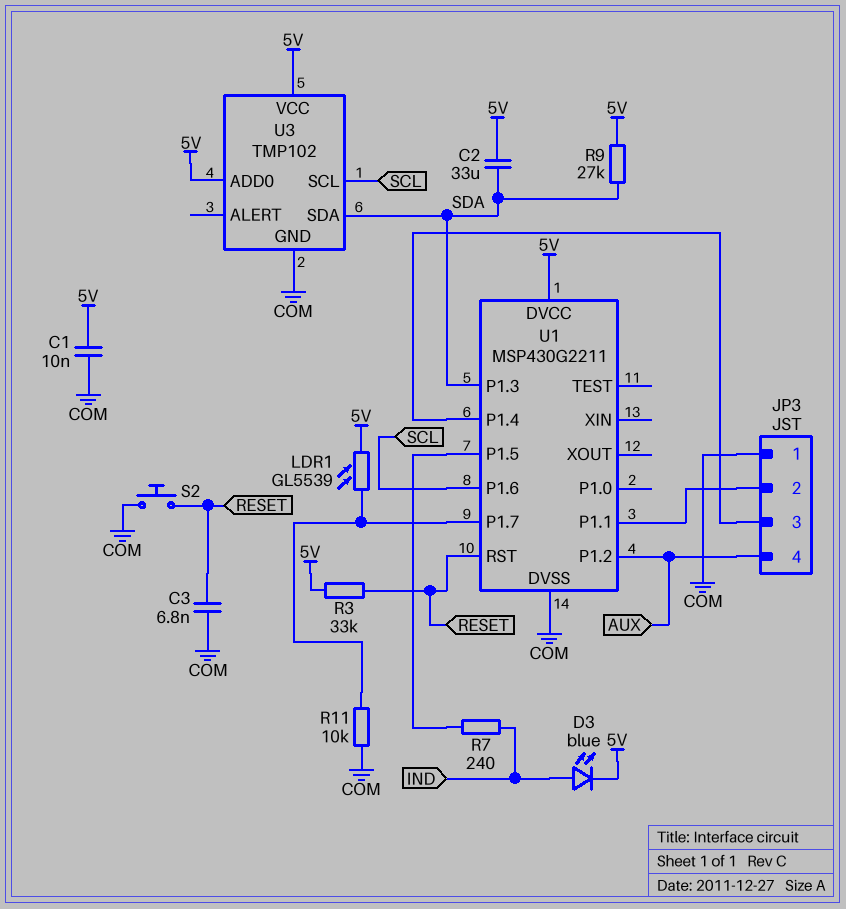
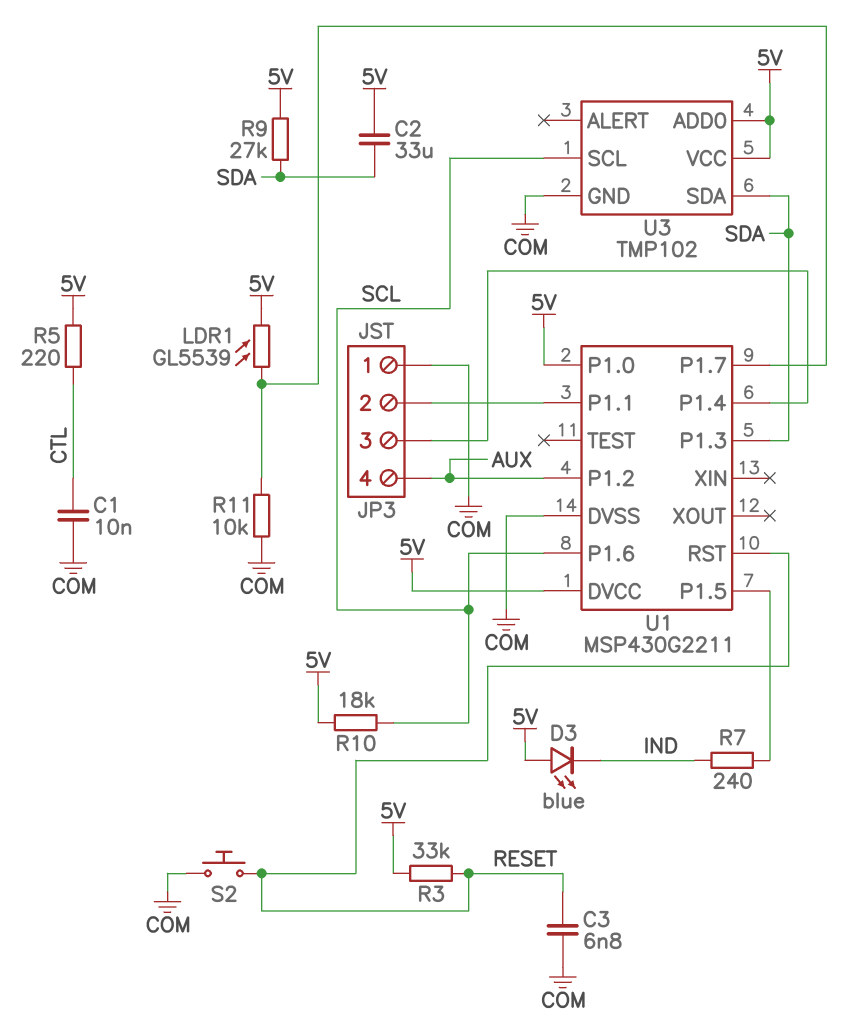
C1: 10nF (5V, COM) -> 10nF (COM, CTL)
D3: LED blue (A IND, K 5V) -> LED blue (A 5V, K IND)
R5: none -> 220 (5V, CTL)
R10: none -> 18k (5V, SCL)
U1 pin P1.0: none -> 5V

